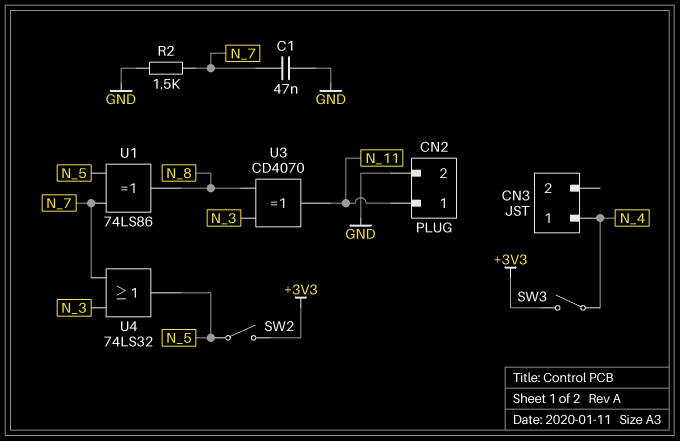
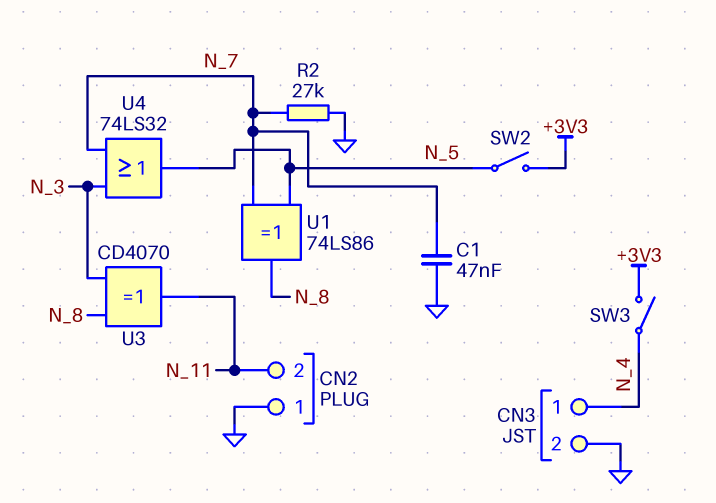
CN2 pin 1: N_11 -> GND
CN2 pin 2: GND -> N_11
CN3 pin 2: none -> GND
R2: 1.5k (GND, N_7) -> 27k (GND, N_7)

